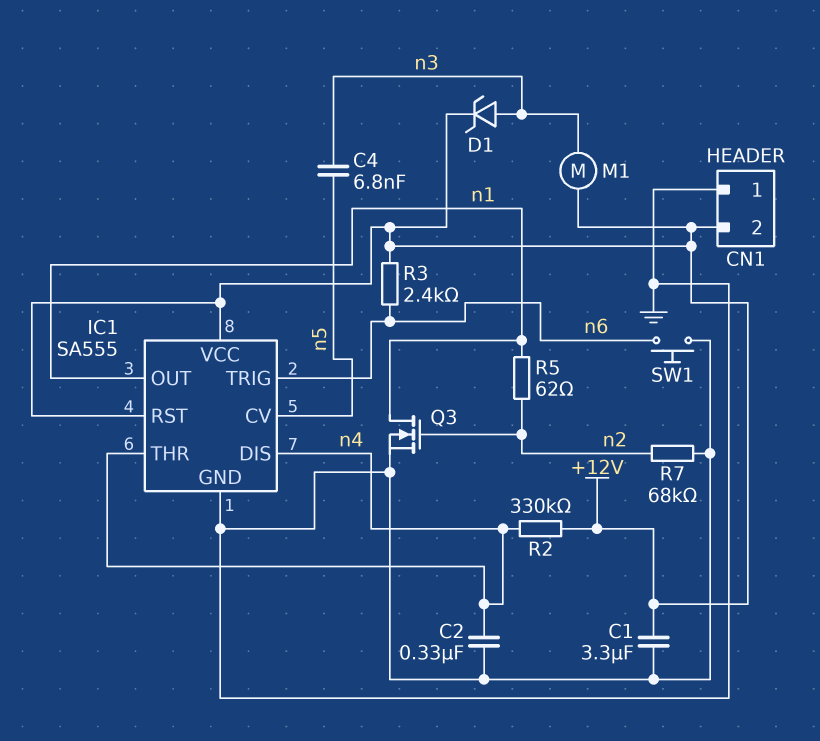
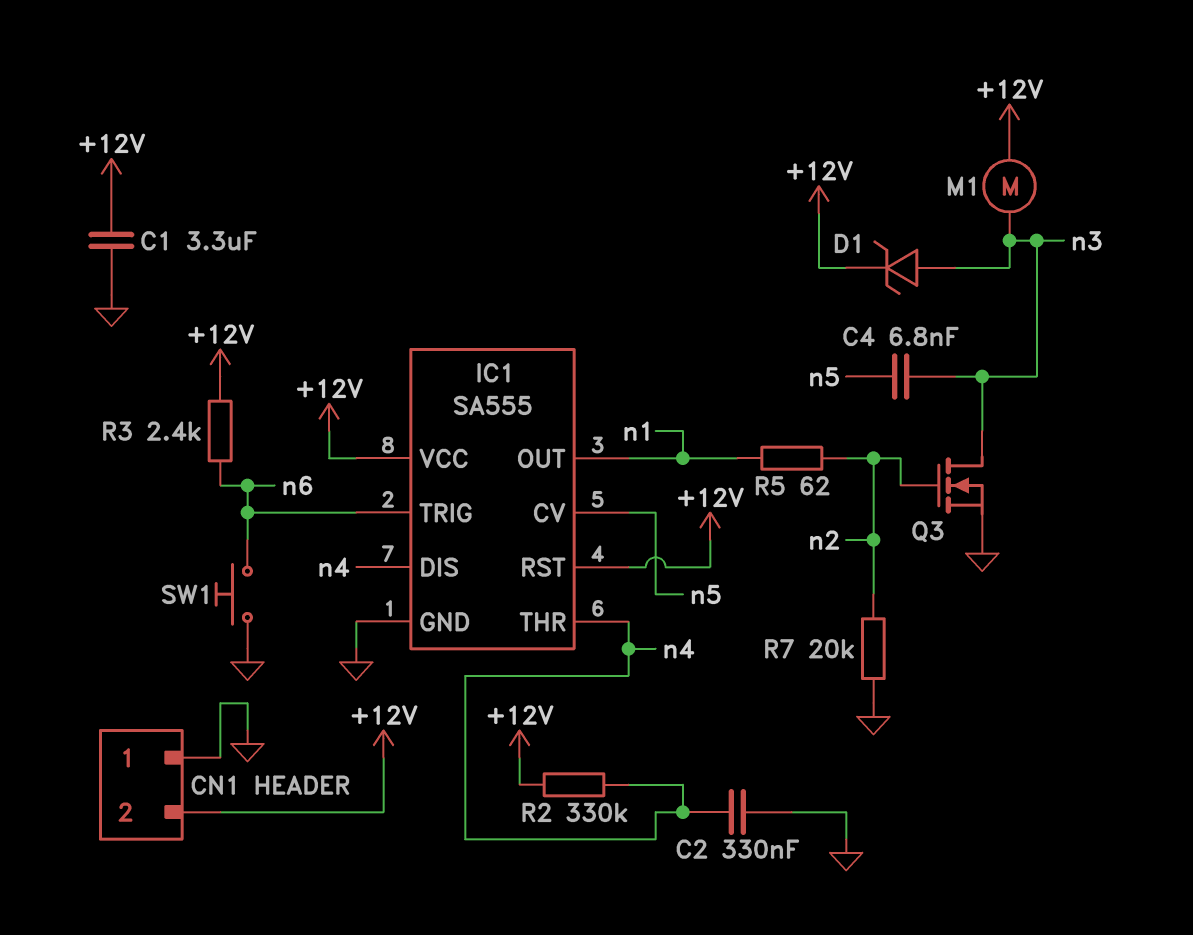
Q3: NMOS (G n2, D n1, S GND) -> NMOS (G n2, D n3, S GND)
R7: 68k (GND, n2) -> 20k (GND, n2)

